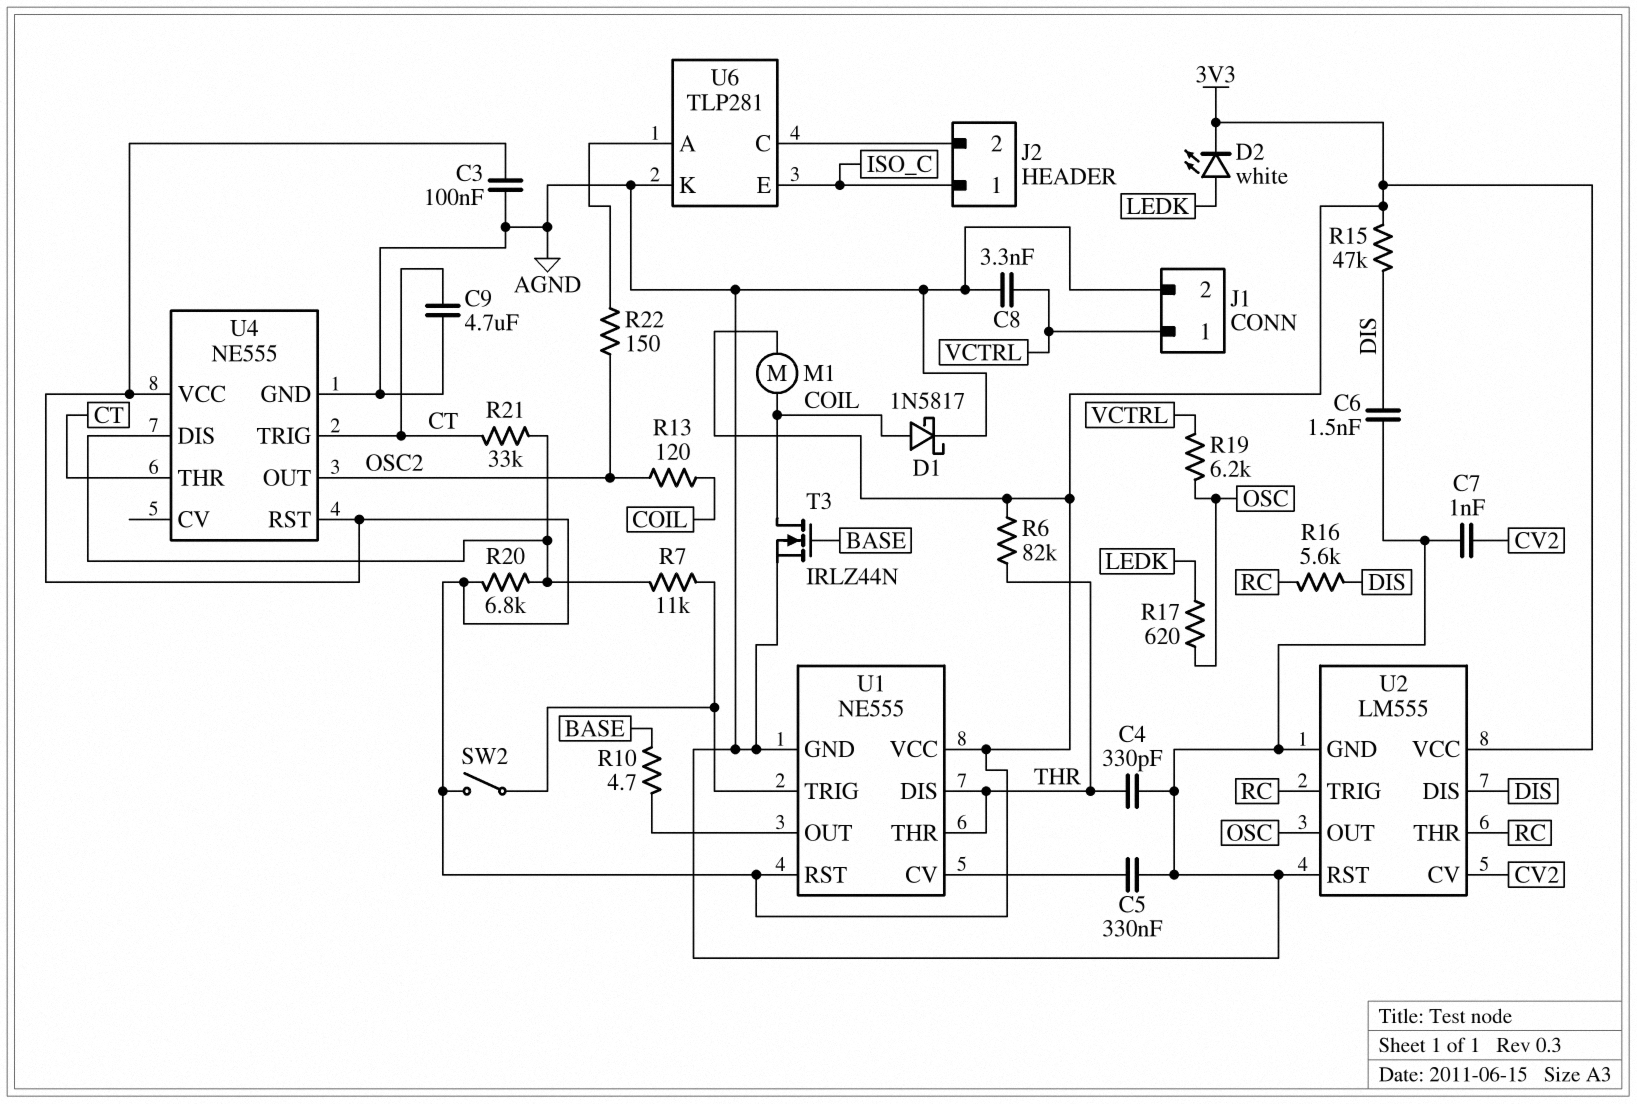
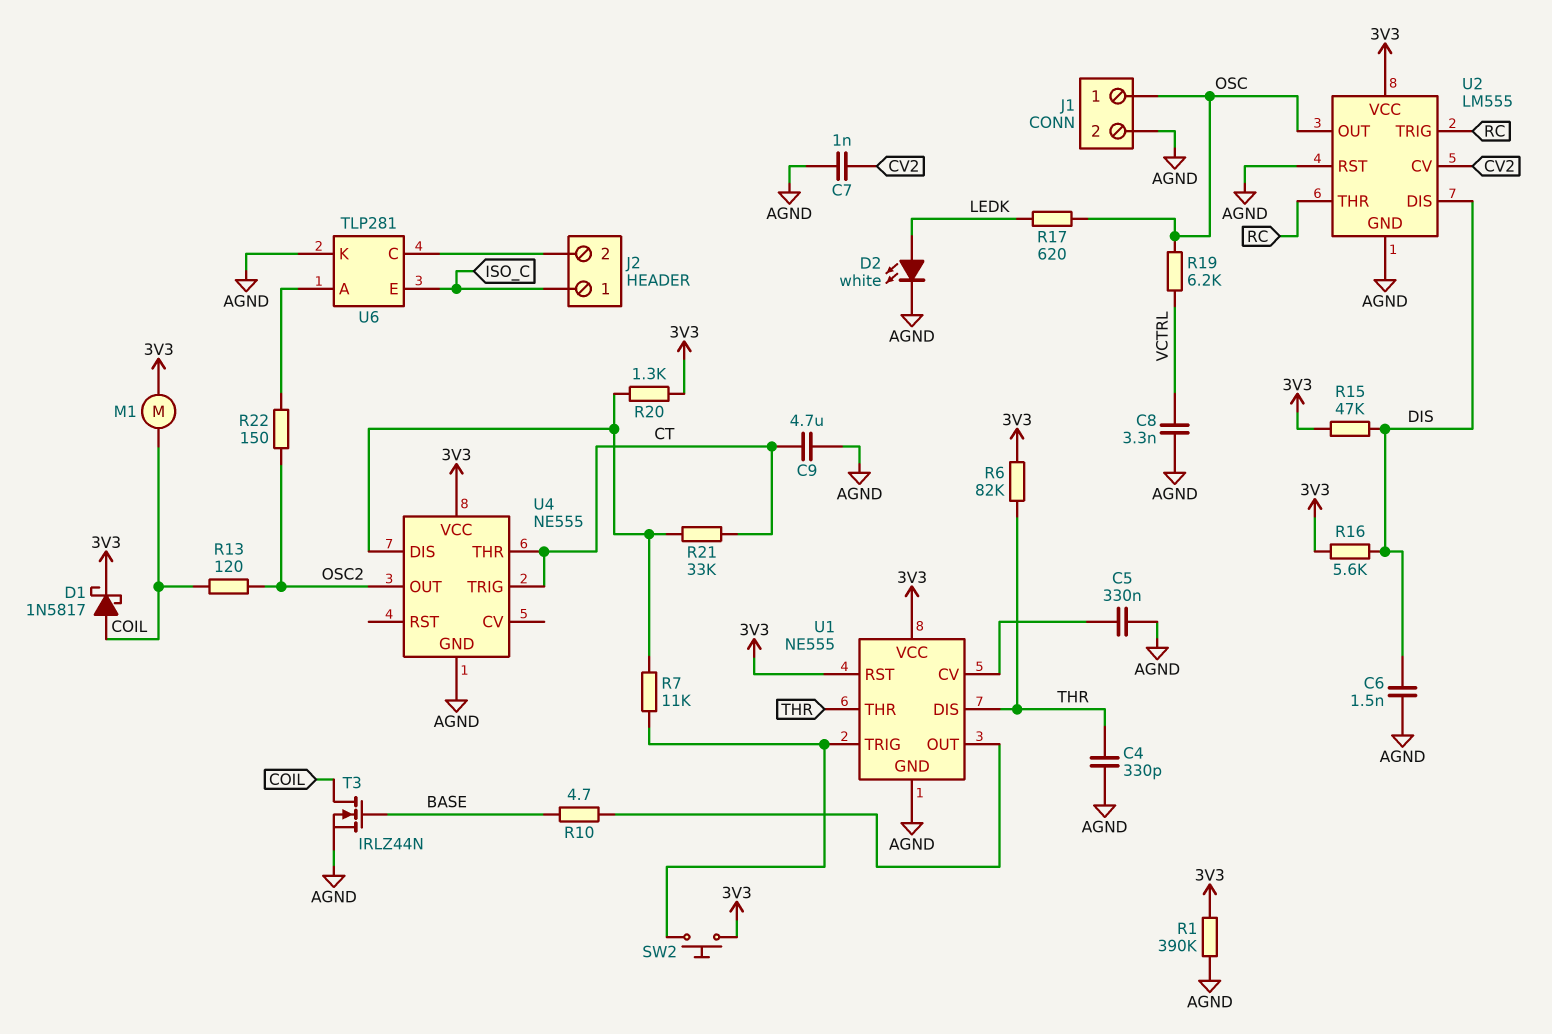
C3: 100nF (3V3, AGND) -> none
D1: schottky 1N5817 (A COIL, K AGND) -> schottky 1N5817 (A COIL, K 3V3)
D2: LED white (A LEDK, K 3V3) -> LED white (A LEDK, K AGND)
J1 pin 1: VCTRL -> OSC
R1: none -> 390k (3V3, AGND)
R16: 5.6k (DIS, RC) -> 5.6k (3V3, DIS)
R20: 6.8k (3V3, U4/DIS) -> 1.3k (3V3, U4/DIS)
SW2: switch (3V3, U1/TRIG) -> button (3V3, U1/TRIG)
U4 pin RST: 3V3 -> none

